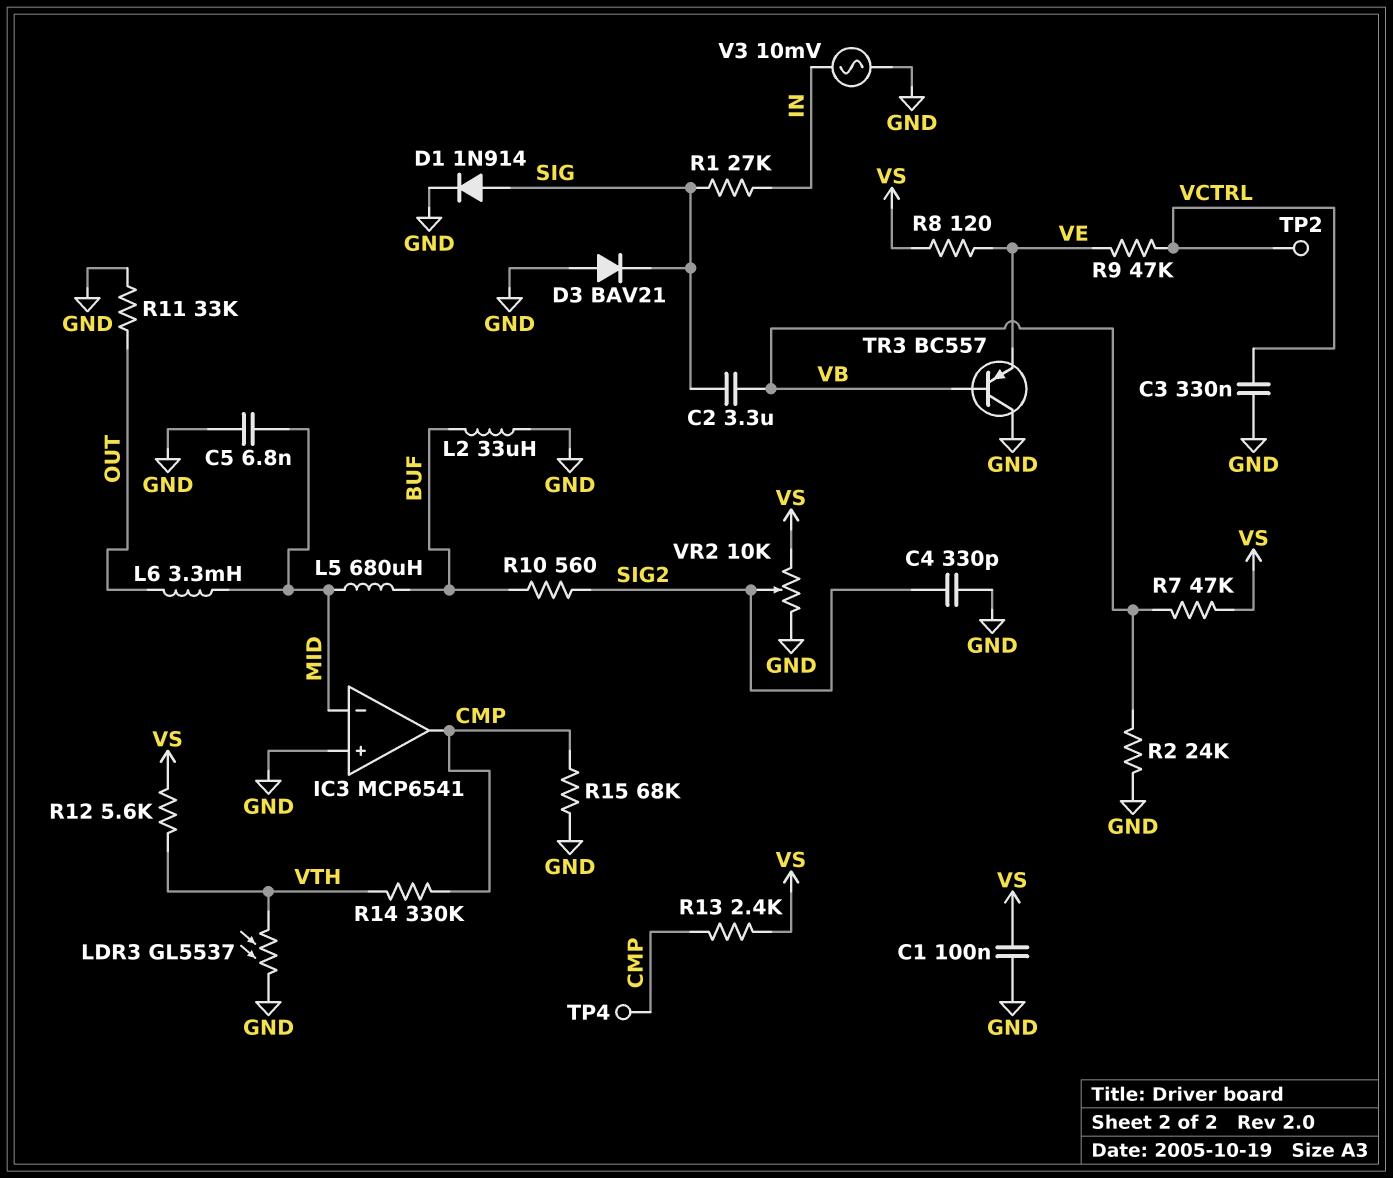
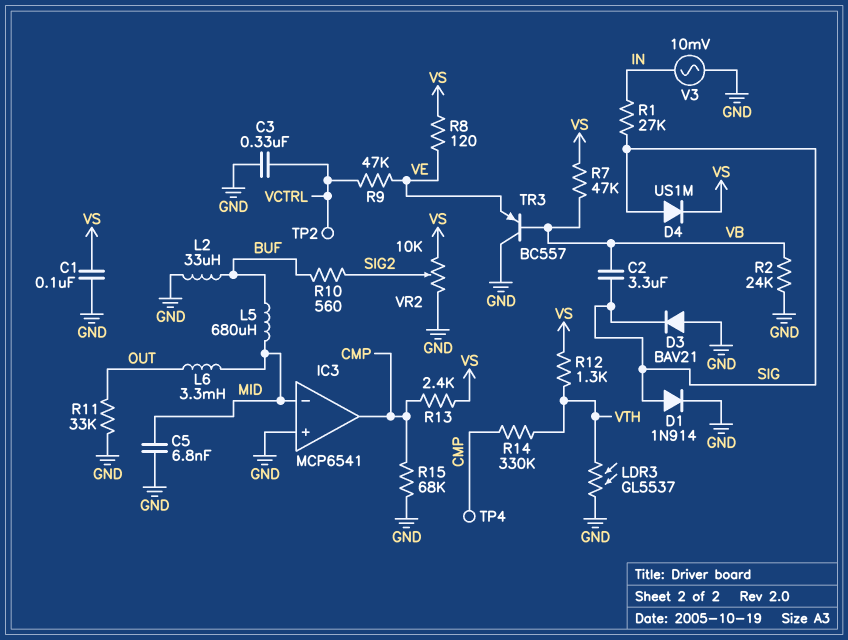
C4: 330pF (GND, SIG2) -> none
D4: none -> diode US1M (A SIG, K VS)
R12: 5.6k (VS, VTH) -> 1.3k (VS, VTH)

